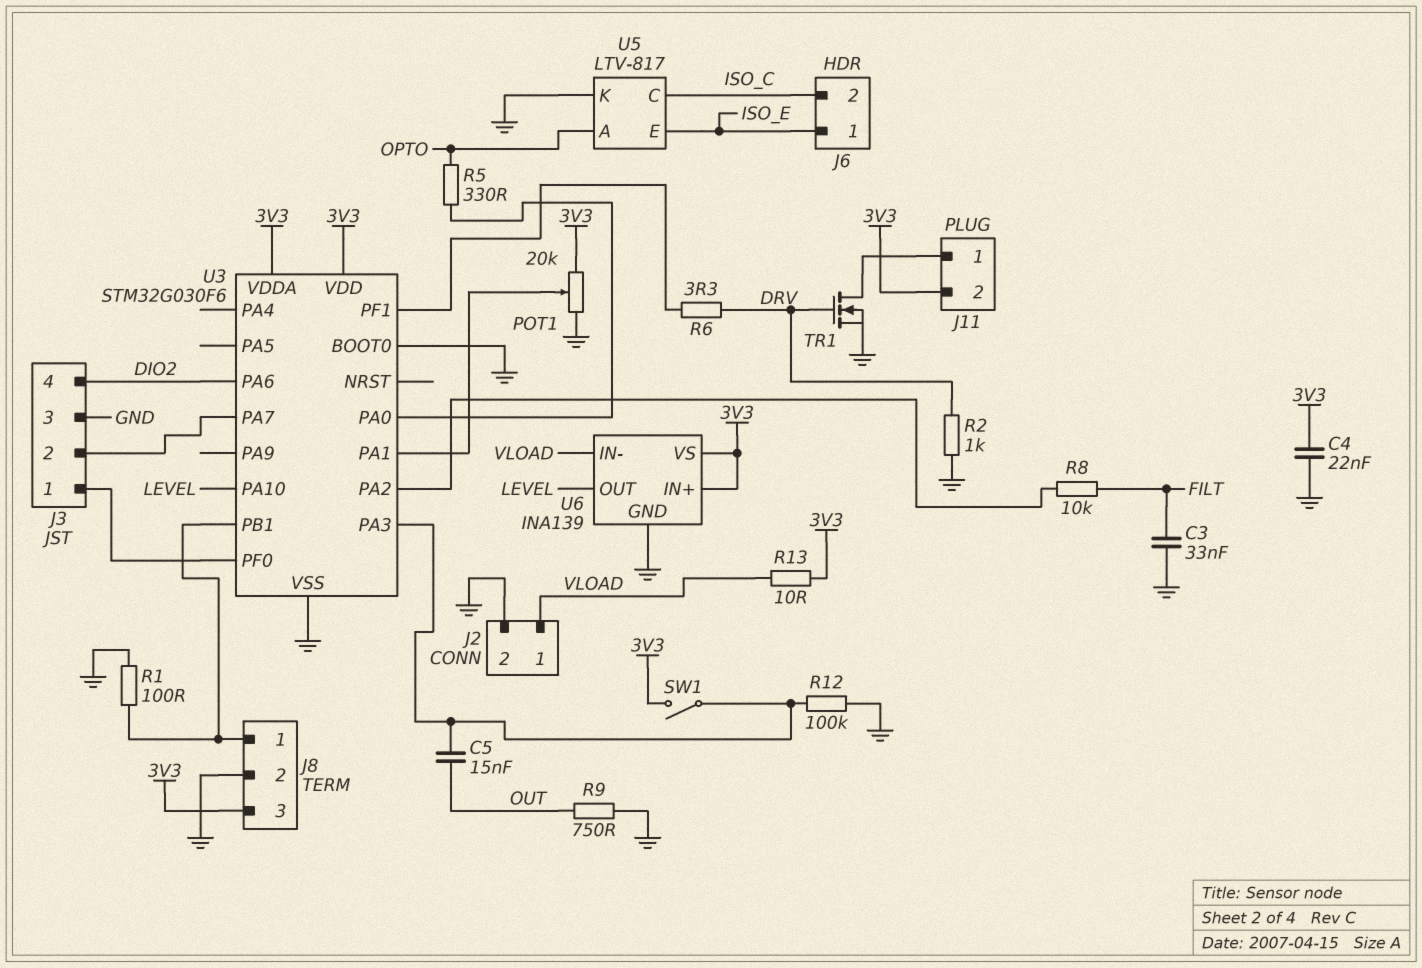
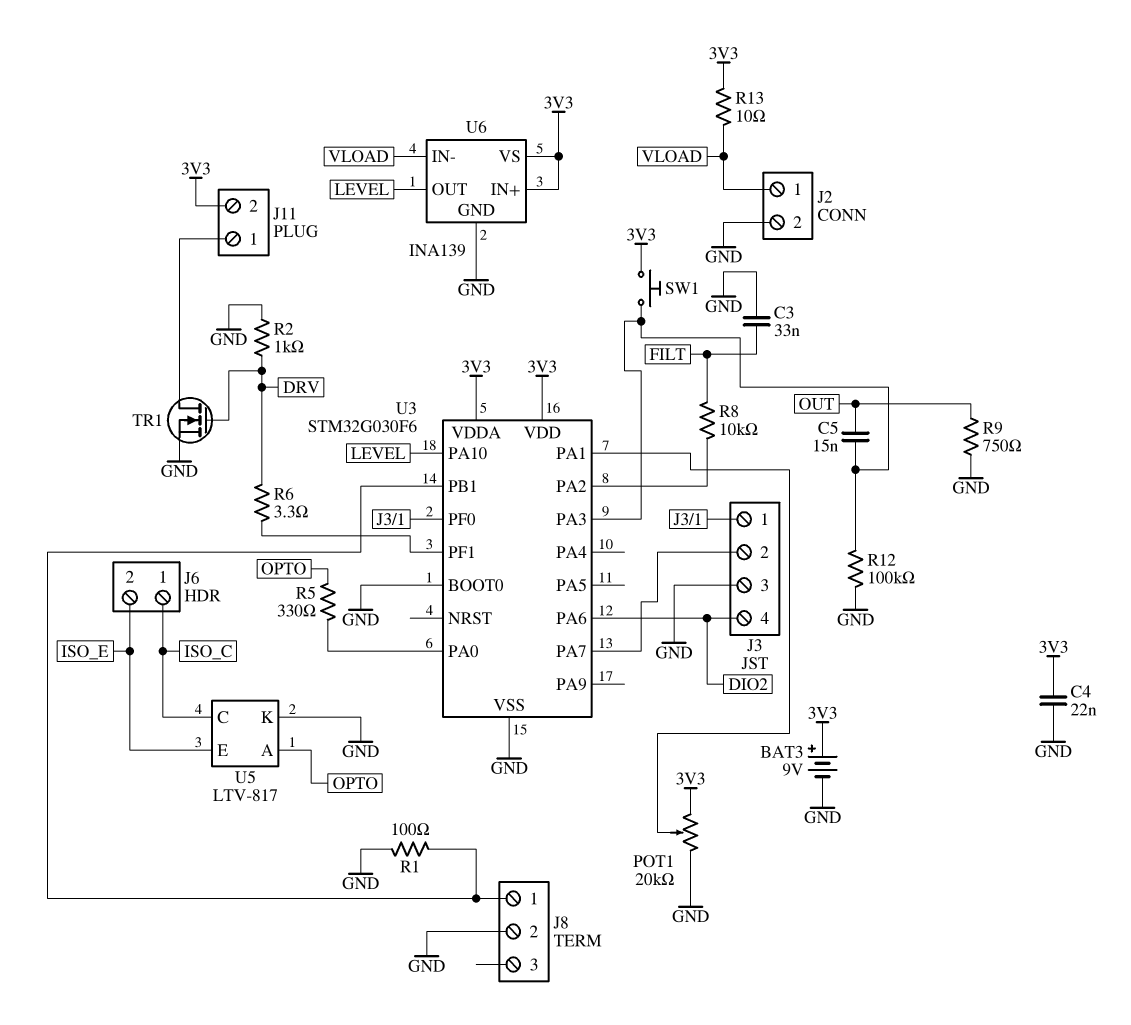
BAT3: none -> 9V (plus 3V3, minus GND)
J6 pin 1: ISO_E -> ISO_C
J6 pin 2: ISO_C -> ISO_E
J8 pin 3: 3V3 -> none
SW1: switch (3V3, U3/PA3) -> button (3V3, U3/PA3)

